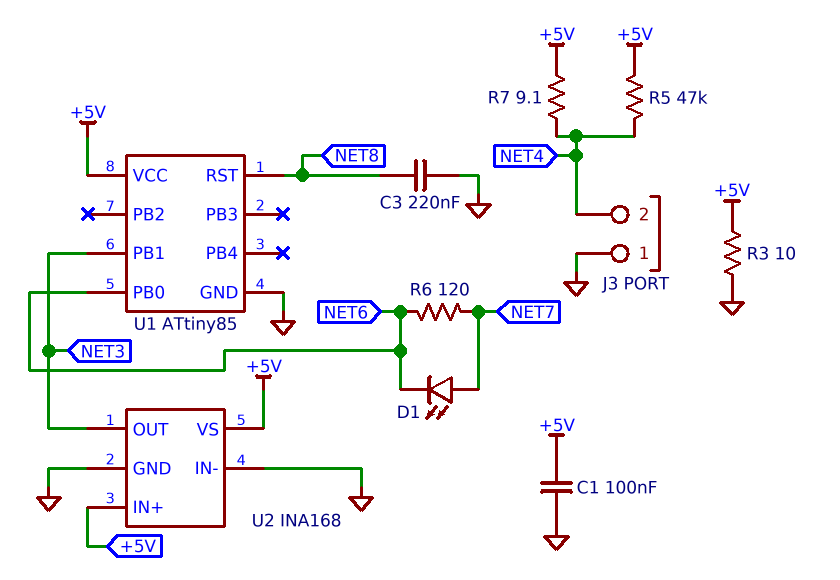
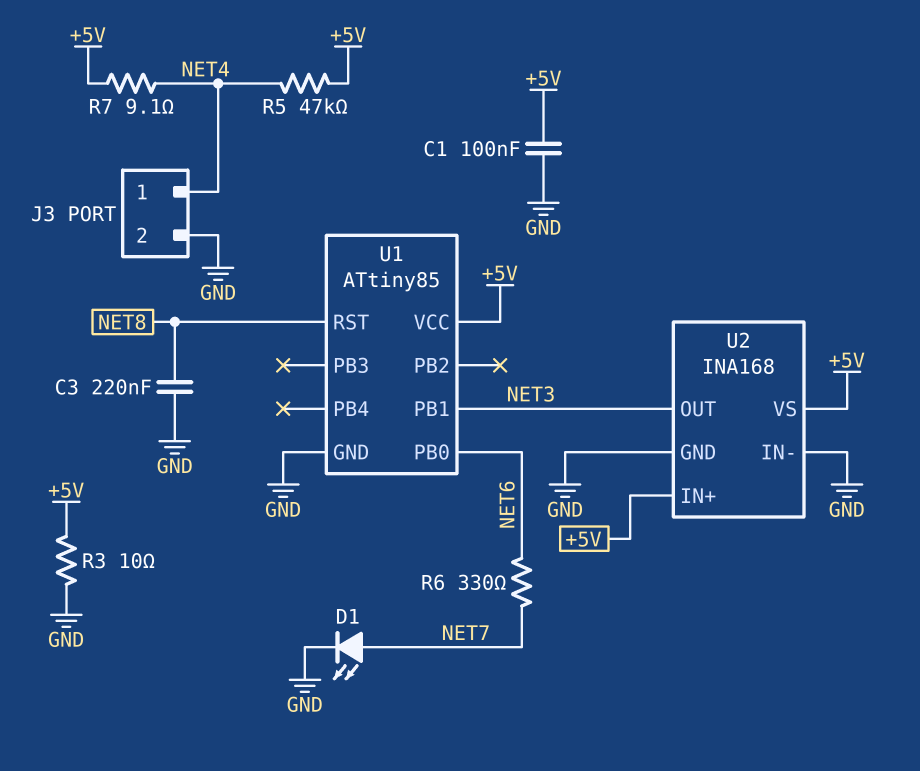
D1: LED (A NET7, K NET6) -> LED (A NET7, K GND)
J3 pin 1: GND -> NET4
J3 pin 2: NET4 -> GND
R6: 120 (NET6, NET7) -> 330 (NET6, NET7)

